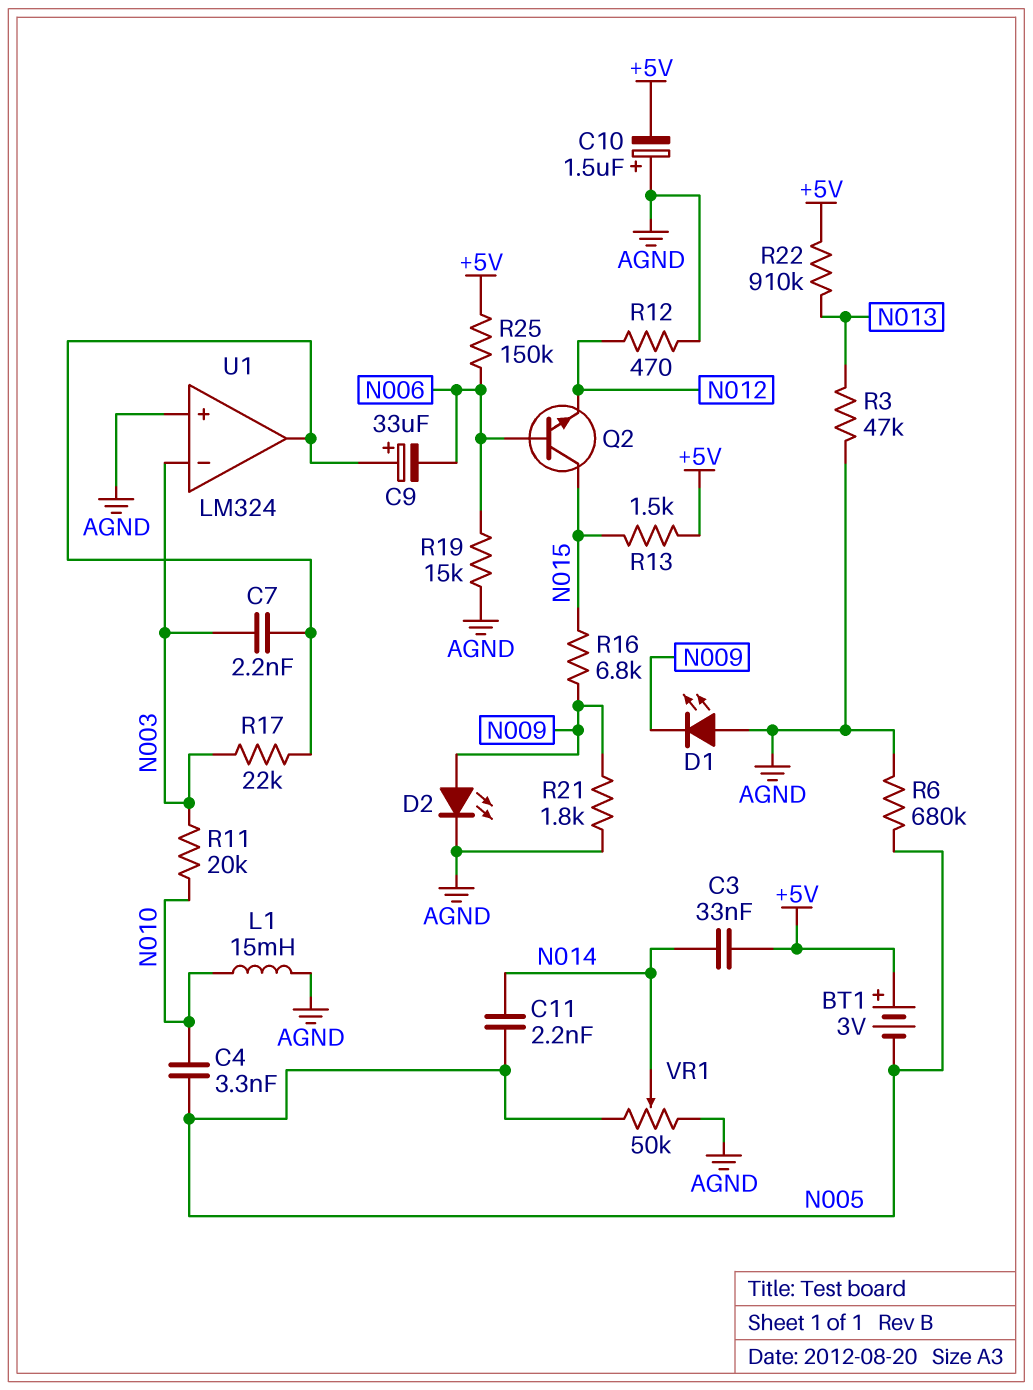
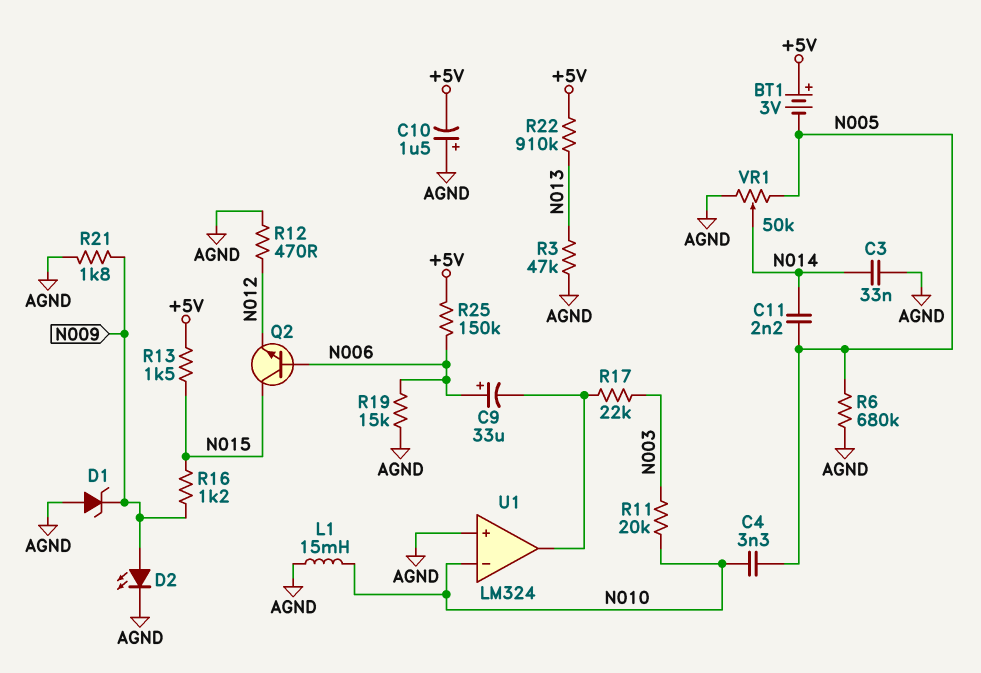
C3: 33nF (+5V, N014) -> 33nF (AGND, N014)
C7: 2.2nF (N003, U1/out) -> none
C9: 33uF (plus U1/out, minus N006) -> 33uF (plus N006, minus U1/out)
D1: LED (A AGND, K N009) -> zener (A AGND, K N009)
R16: 6.8k (N009, N015) -> 1.2k (N009, N015)
U1 pin in-: N003 -> N010

